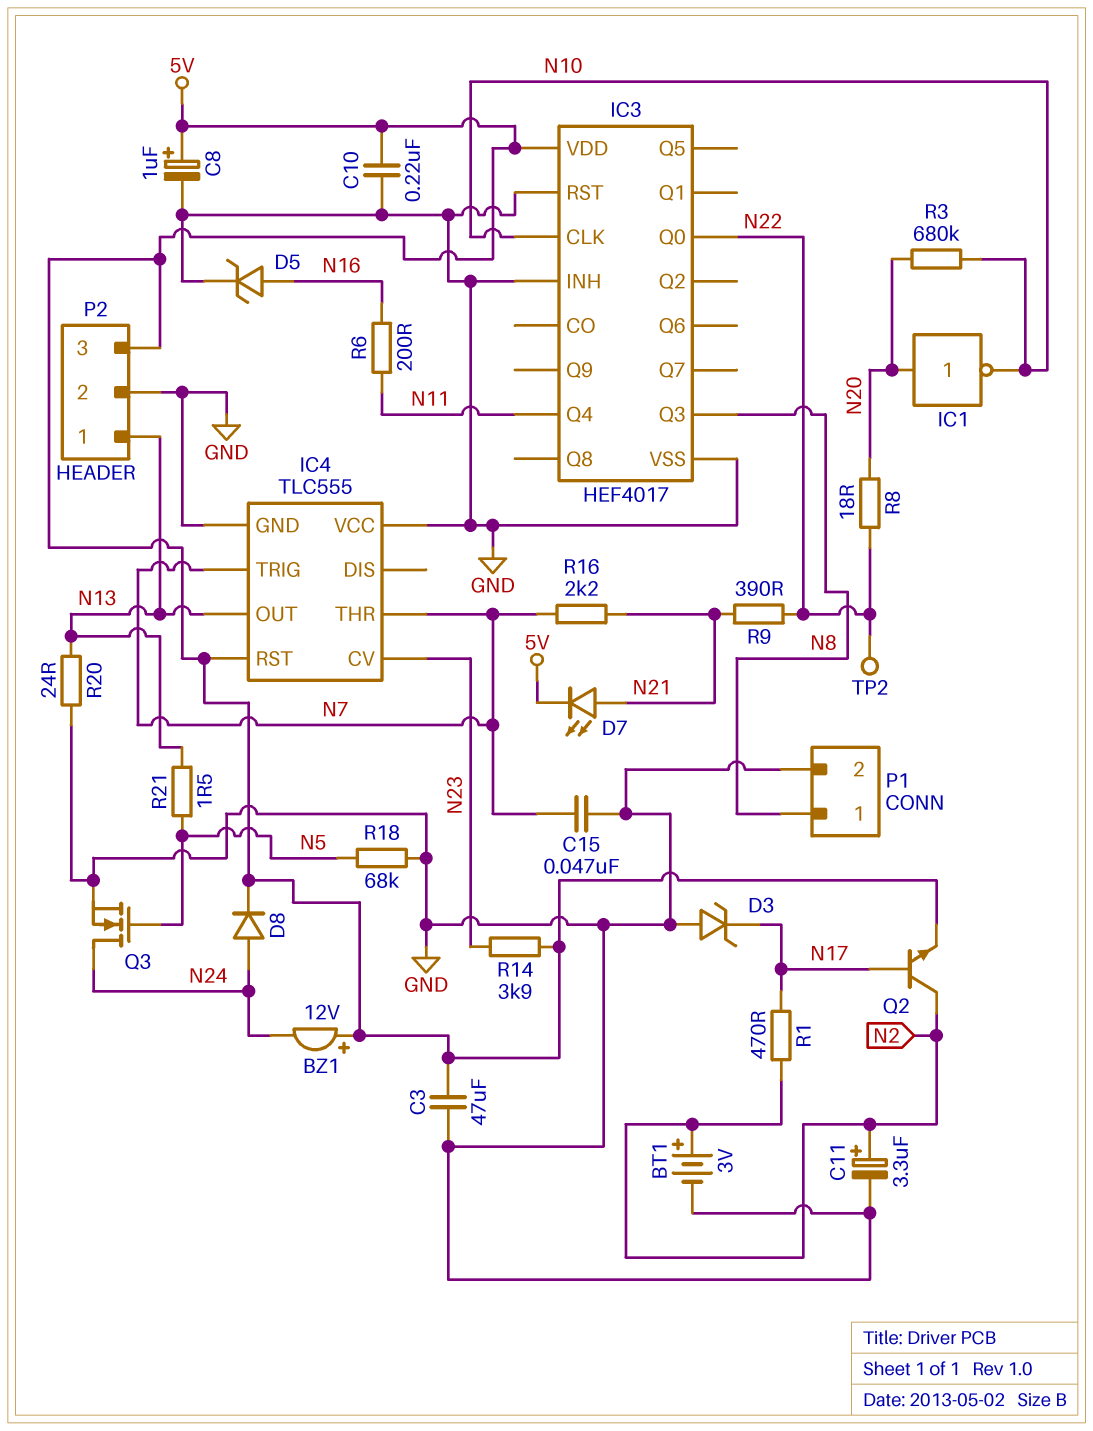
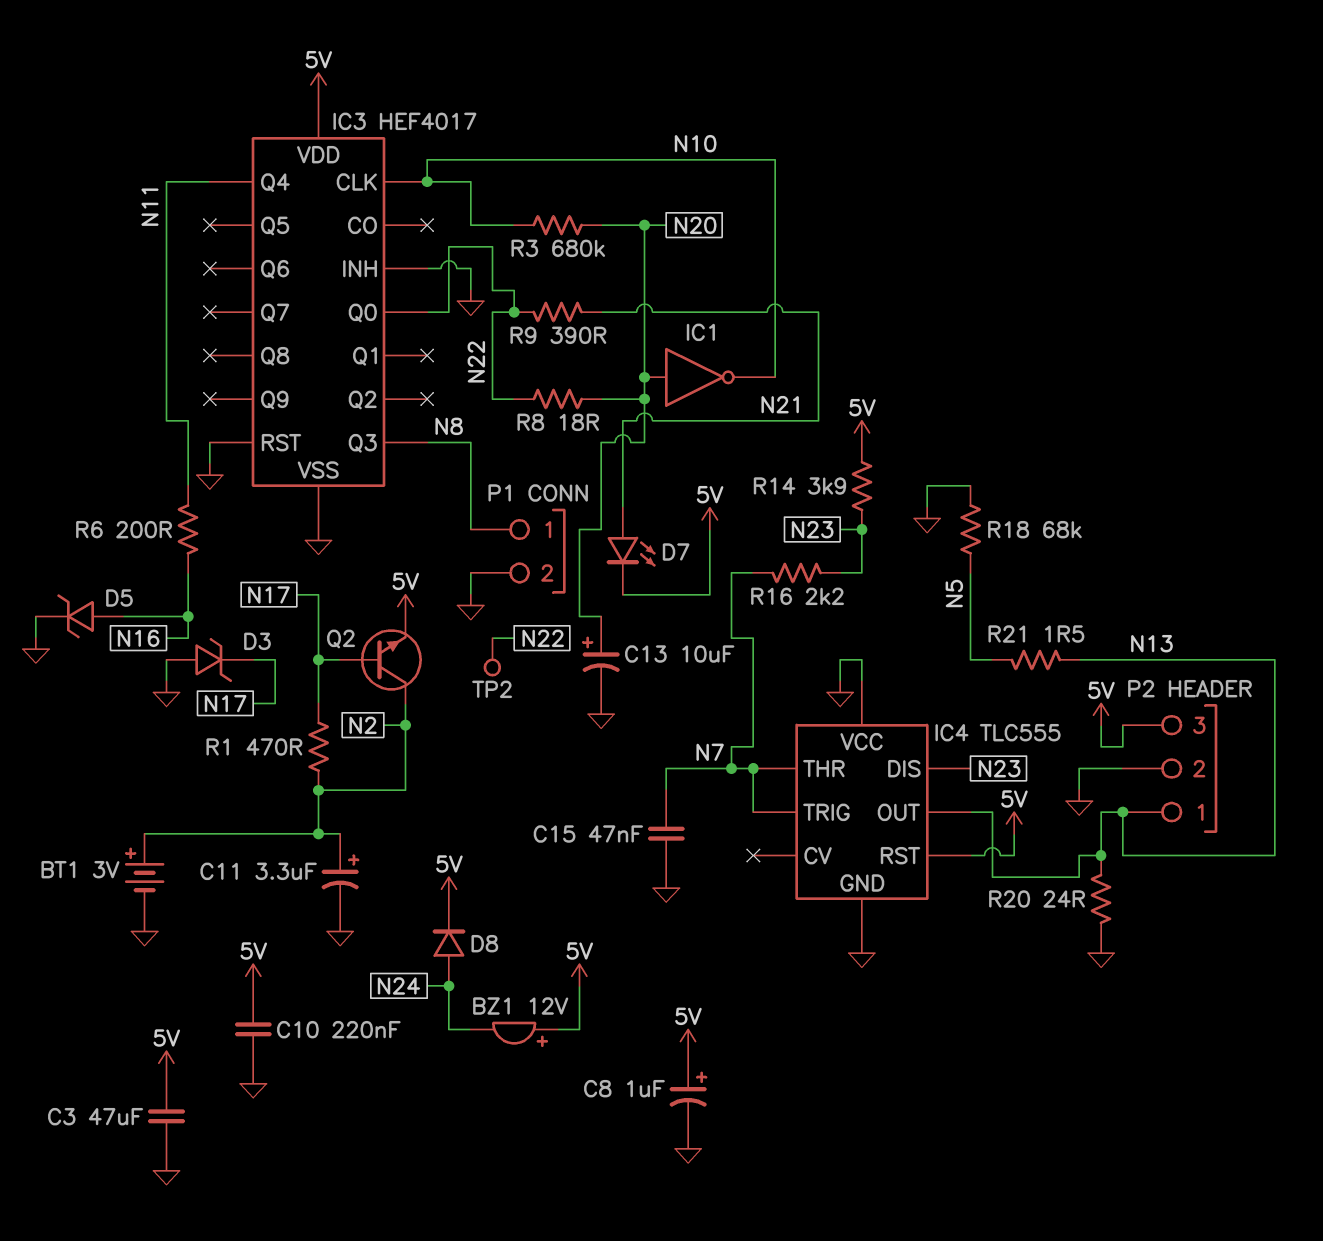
C13: none -> 10uF (plus N20, minus GND)
IC4 pin CV: N23 -> none
IC4 pin DIS: none -> N23
Q3: NMOS (G N5, D N24, S GND) -> none
R16: 2.2k (N7, N21) -> 2.2k (N7, N23)

